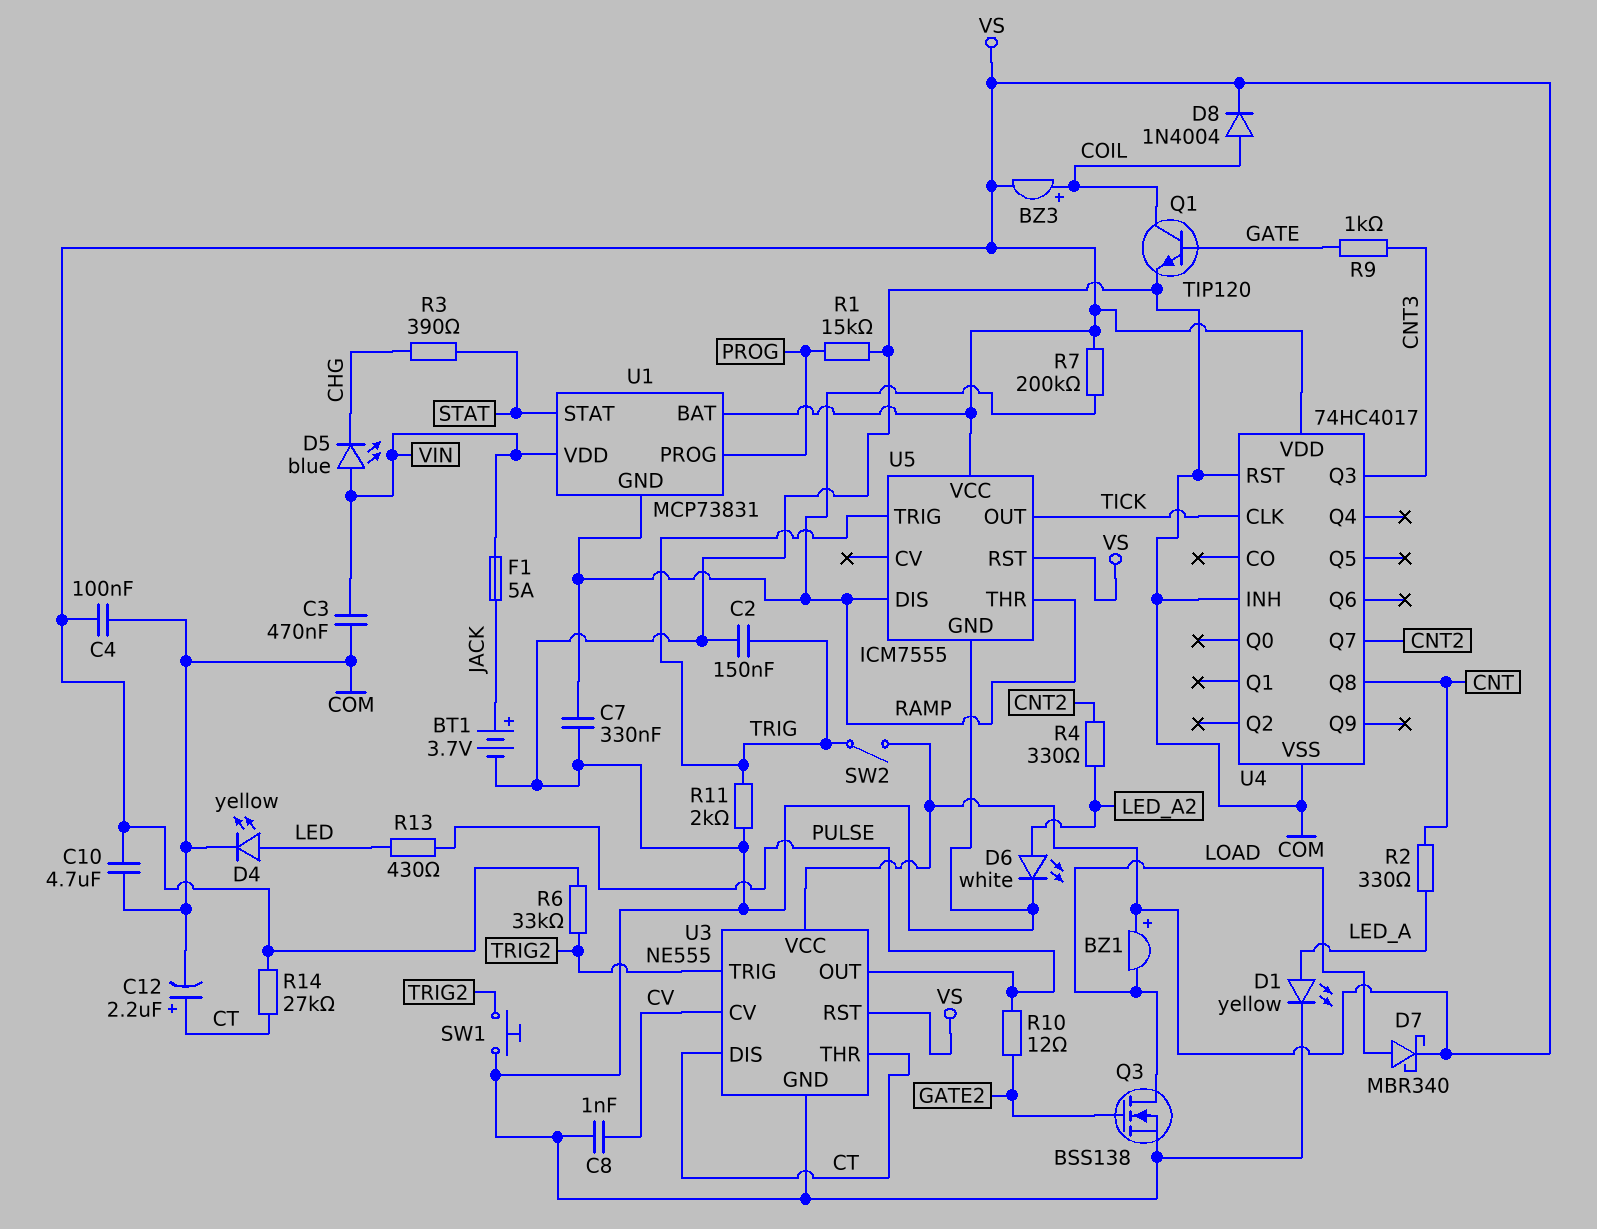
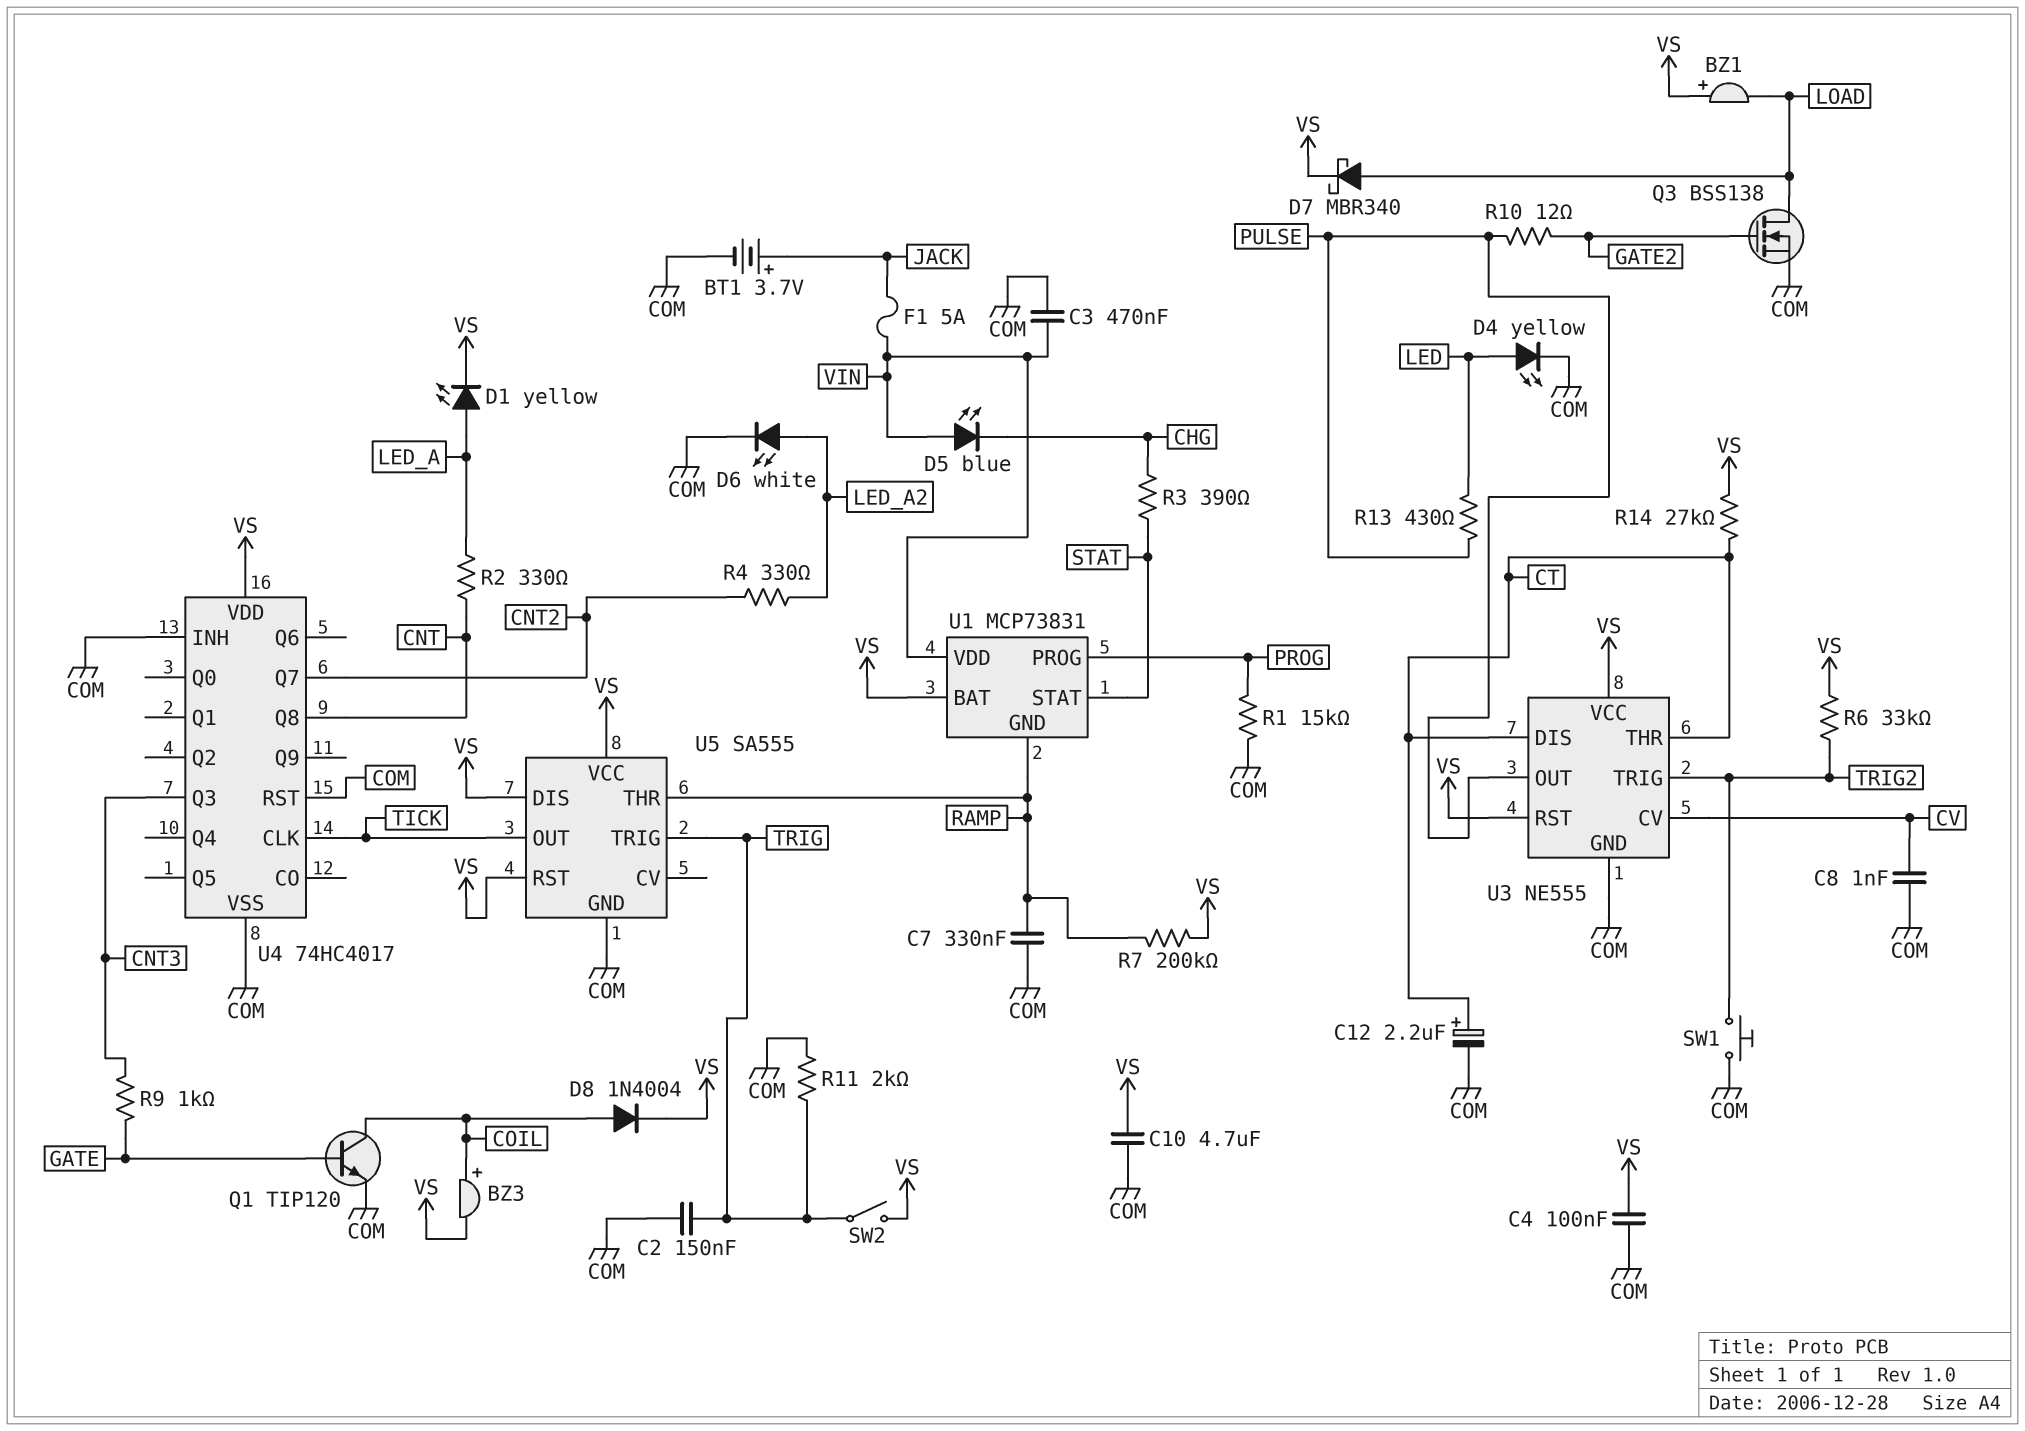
D1: LED yellow (A LED_A, K COM) -> LED yellow (A LED_A, K VS)
U5: ICM7555 -> SA555
U5 pin DIS: RAMP -> VS

